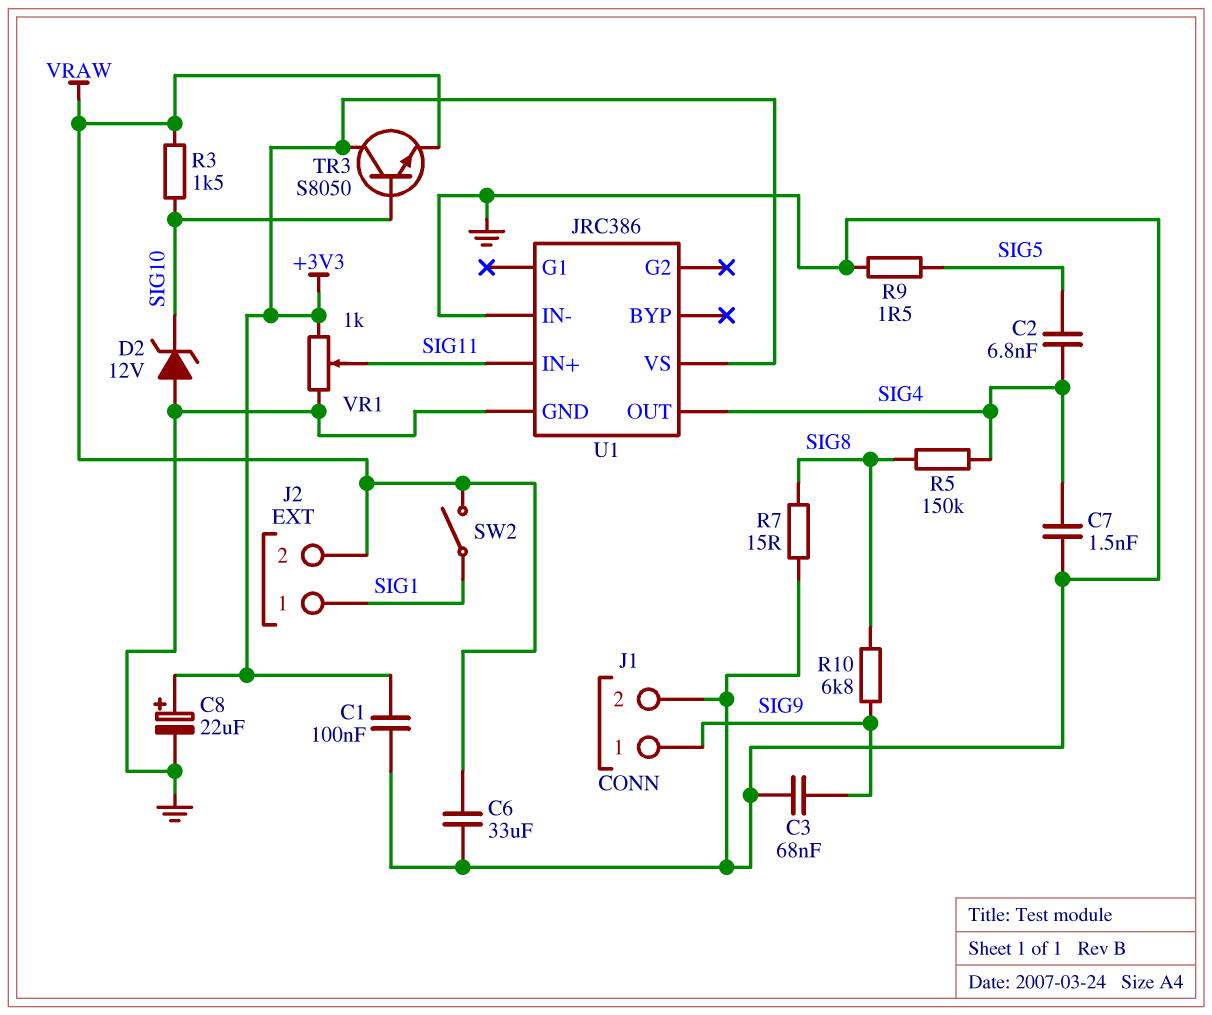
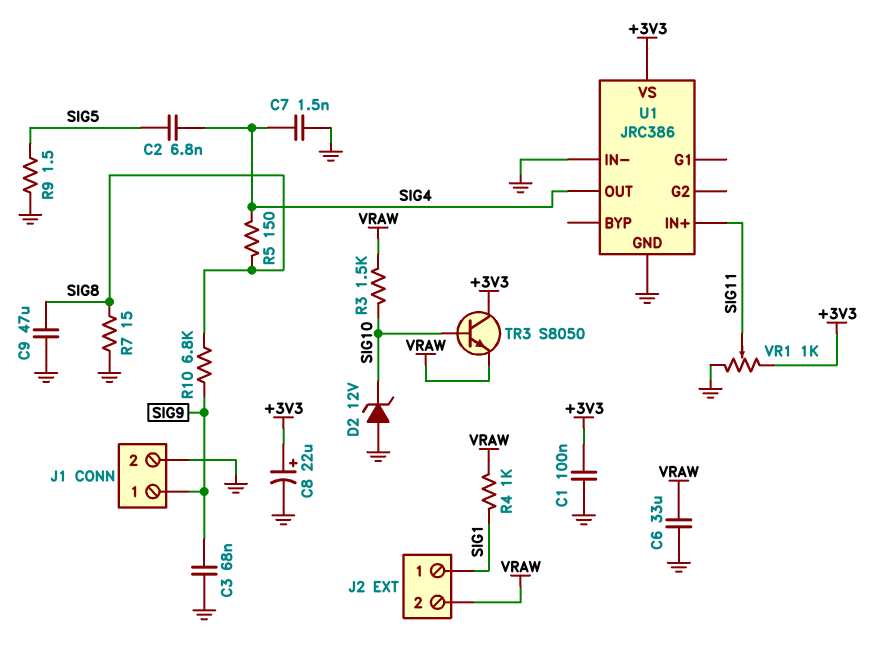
C9: none -> 47uF (GND, SIG8)
R4: none -> 1k (SIG1, VRAW)
R5: 150k (SIG4, SIG8) -> 150 (SIG4, SIG8)
SW2: switch (SIG1, VRAW) -> none

